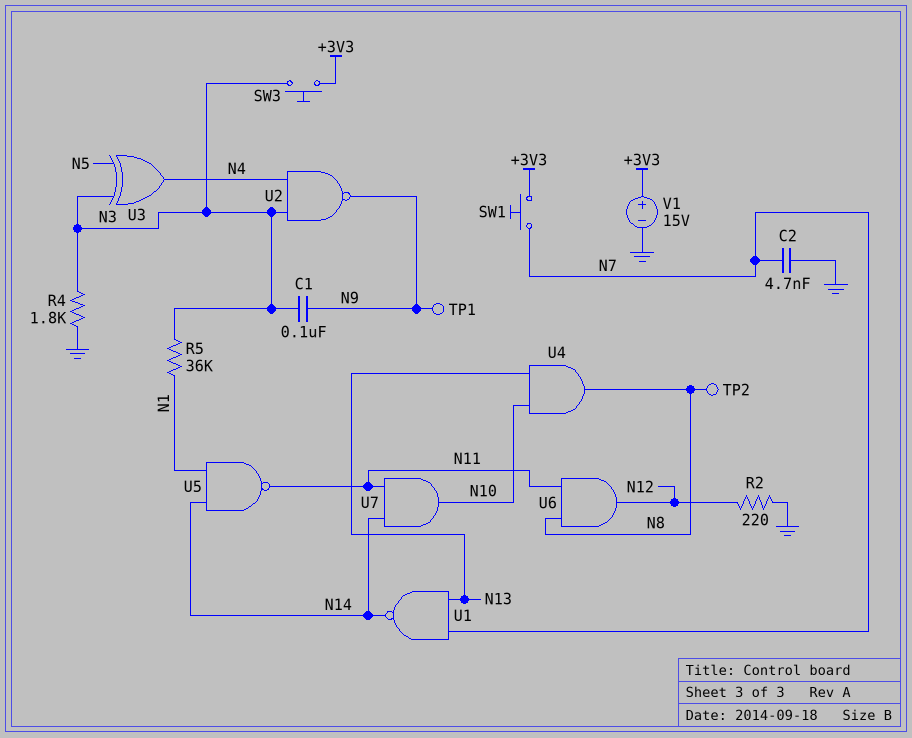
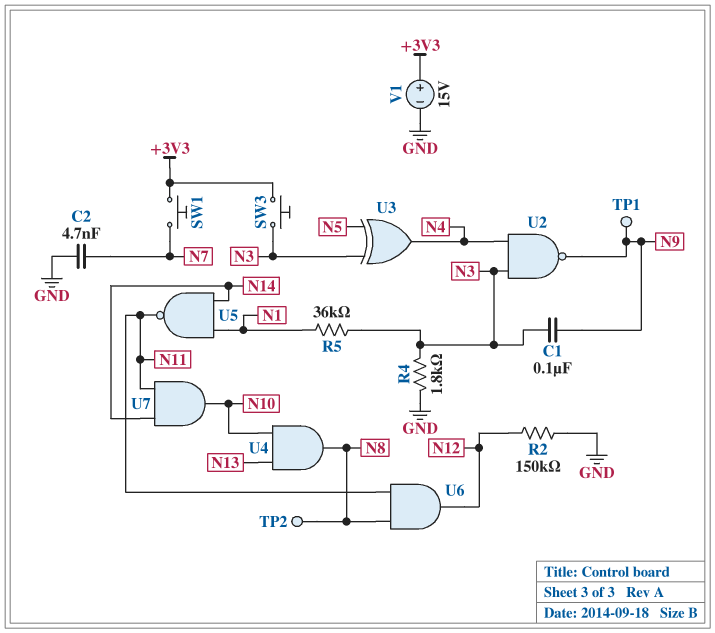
R2: 220 (GND, N12) -> 150k (GND, N12)
U1: NAND (in N7, in N13, out N14) -> none

